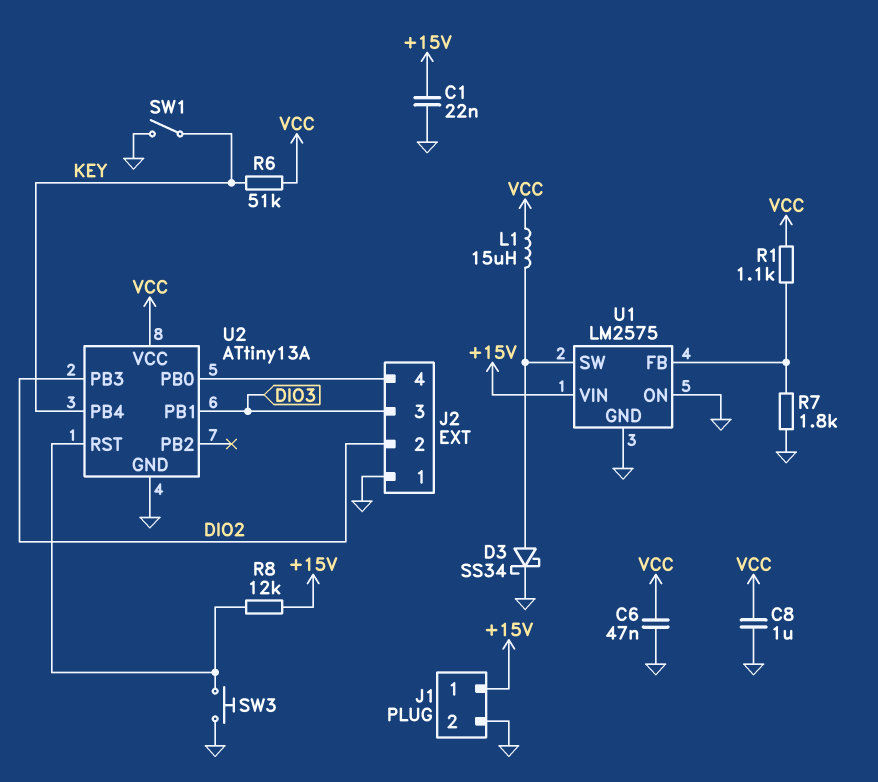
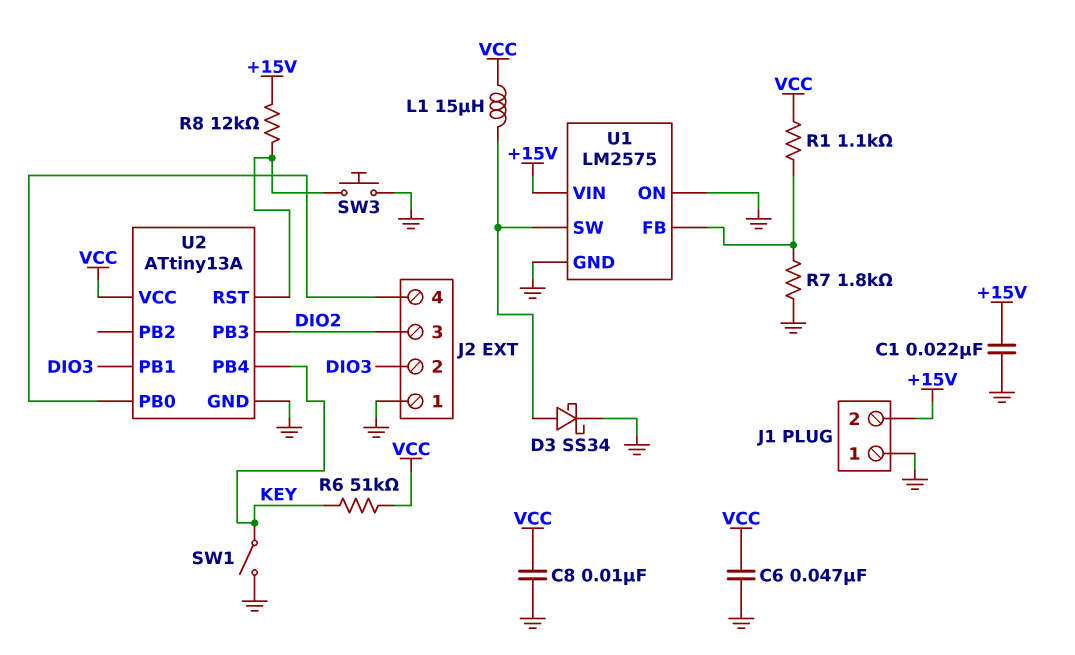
C8: 1uF (GND, VCC) -> 10nF (GND, VCC)
J1 pin 1: +15V -> GND
J1 pin 2: GND -> +15V
J2 pin 2: DIO2 -> DIO3
J2 pin 3: DIO3 -> DIO2

